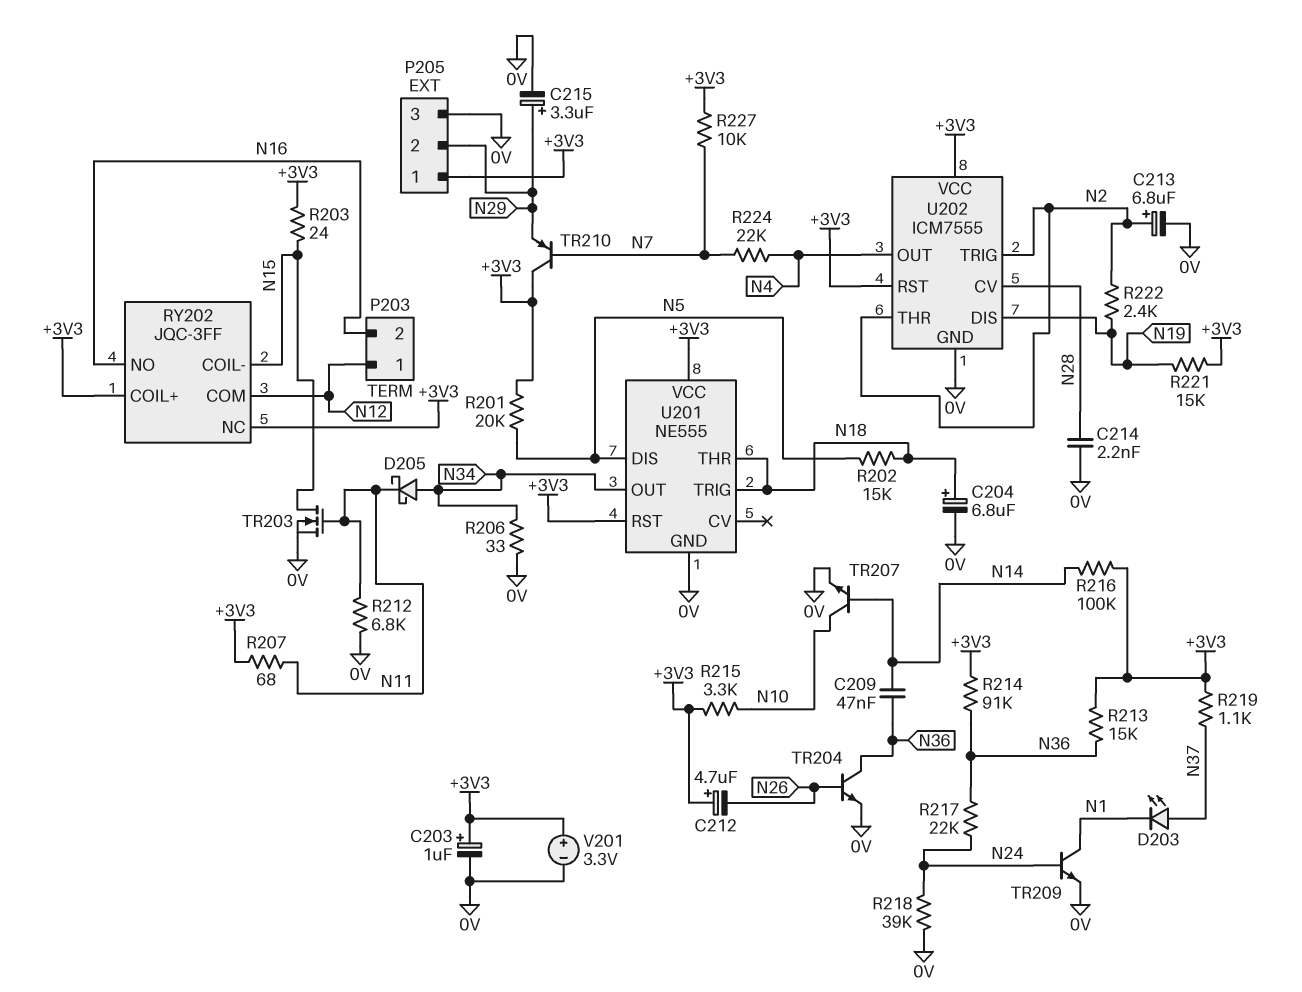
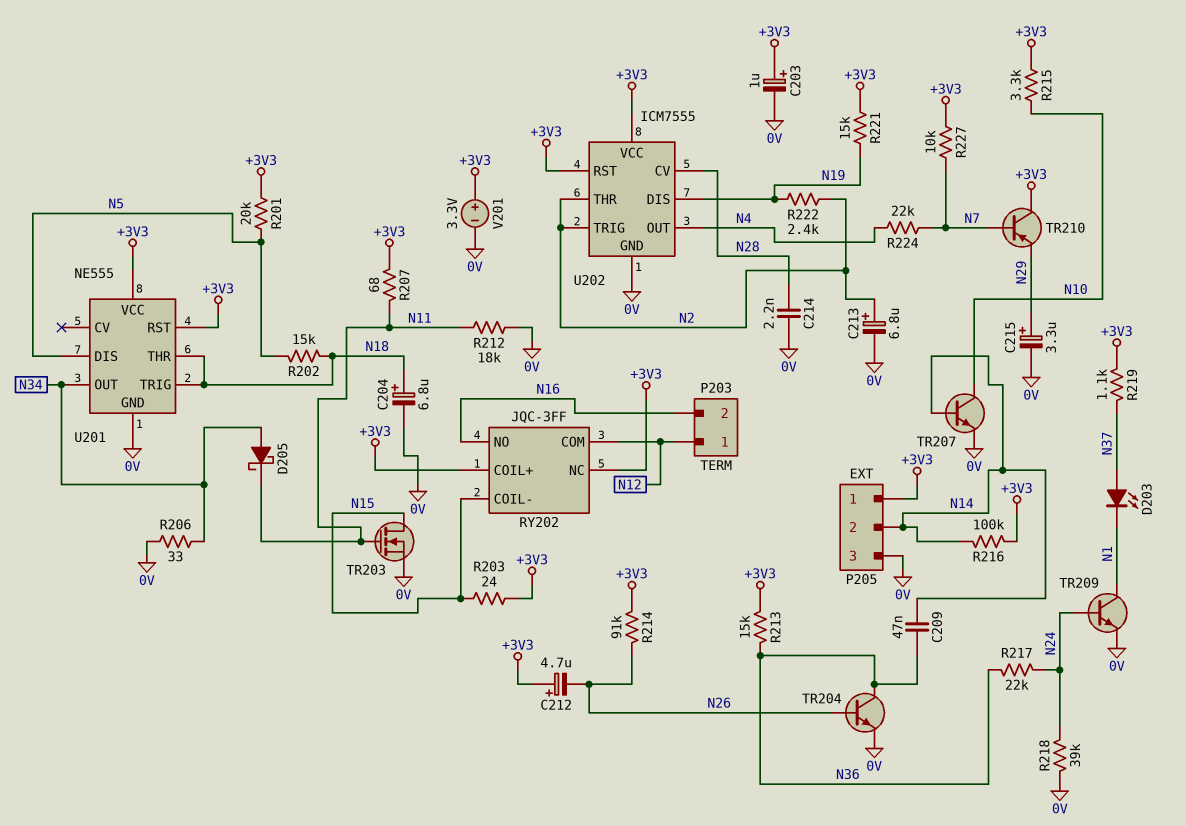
P205 pin 2: N29 -> N14
R212: 6.8k (0V, N11) -> 18k (0V, N11)
R214: 91k (+3V3, N36) -> 91k (+3V3, N26)

